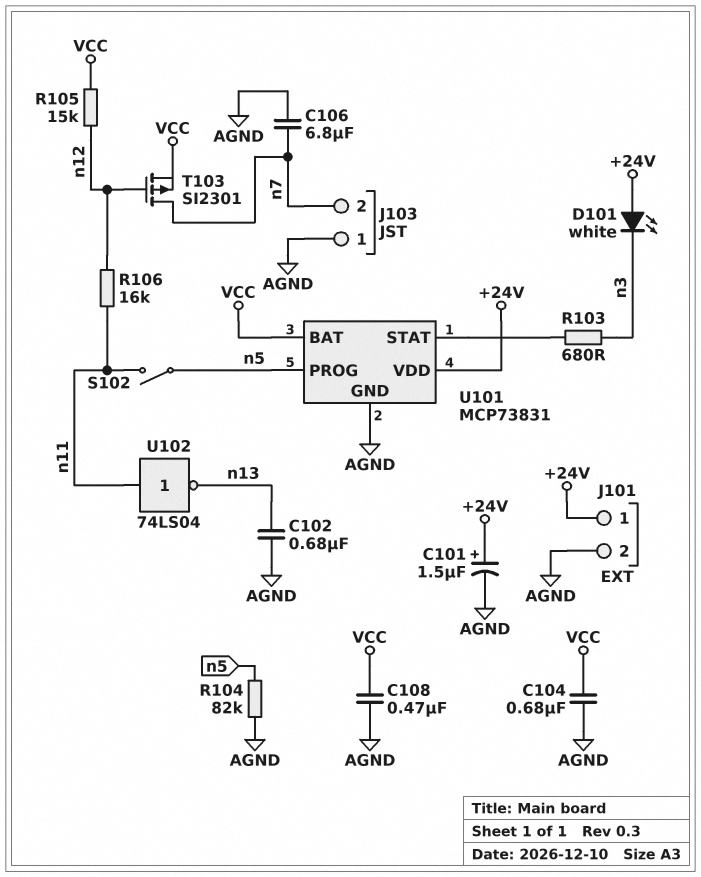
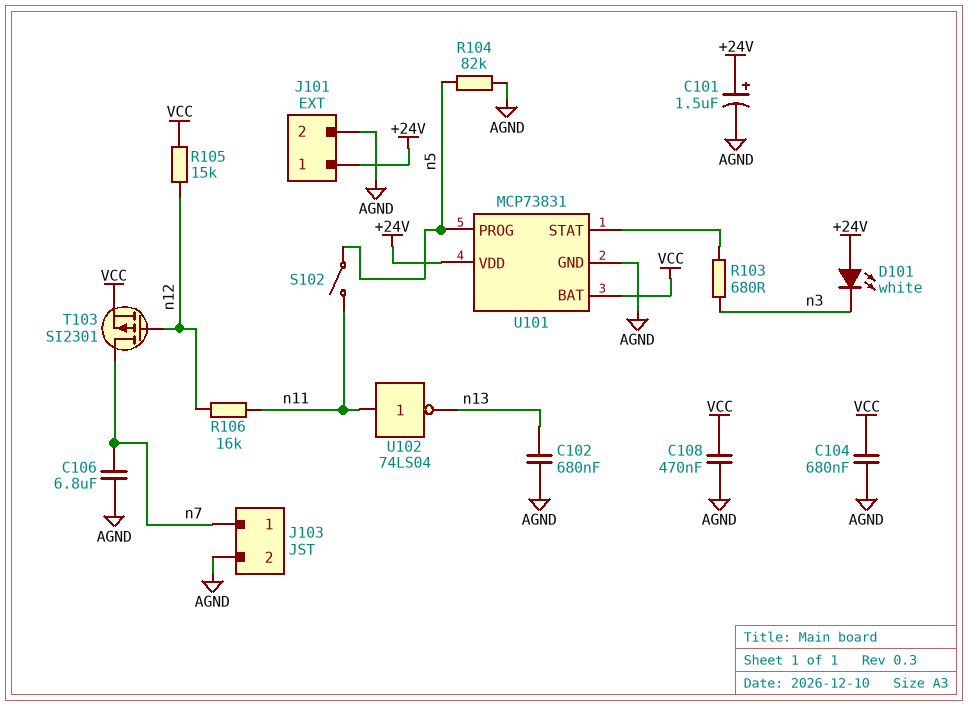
J103 pin 1: AGND -> n7
J103 pin 2: n7 -> AGND

